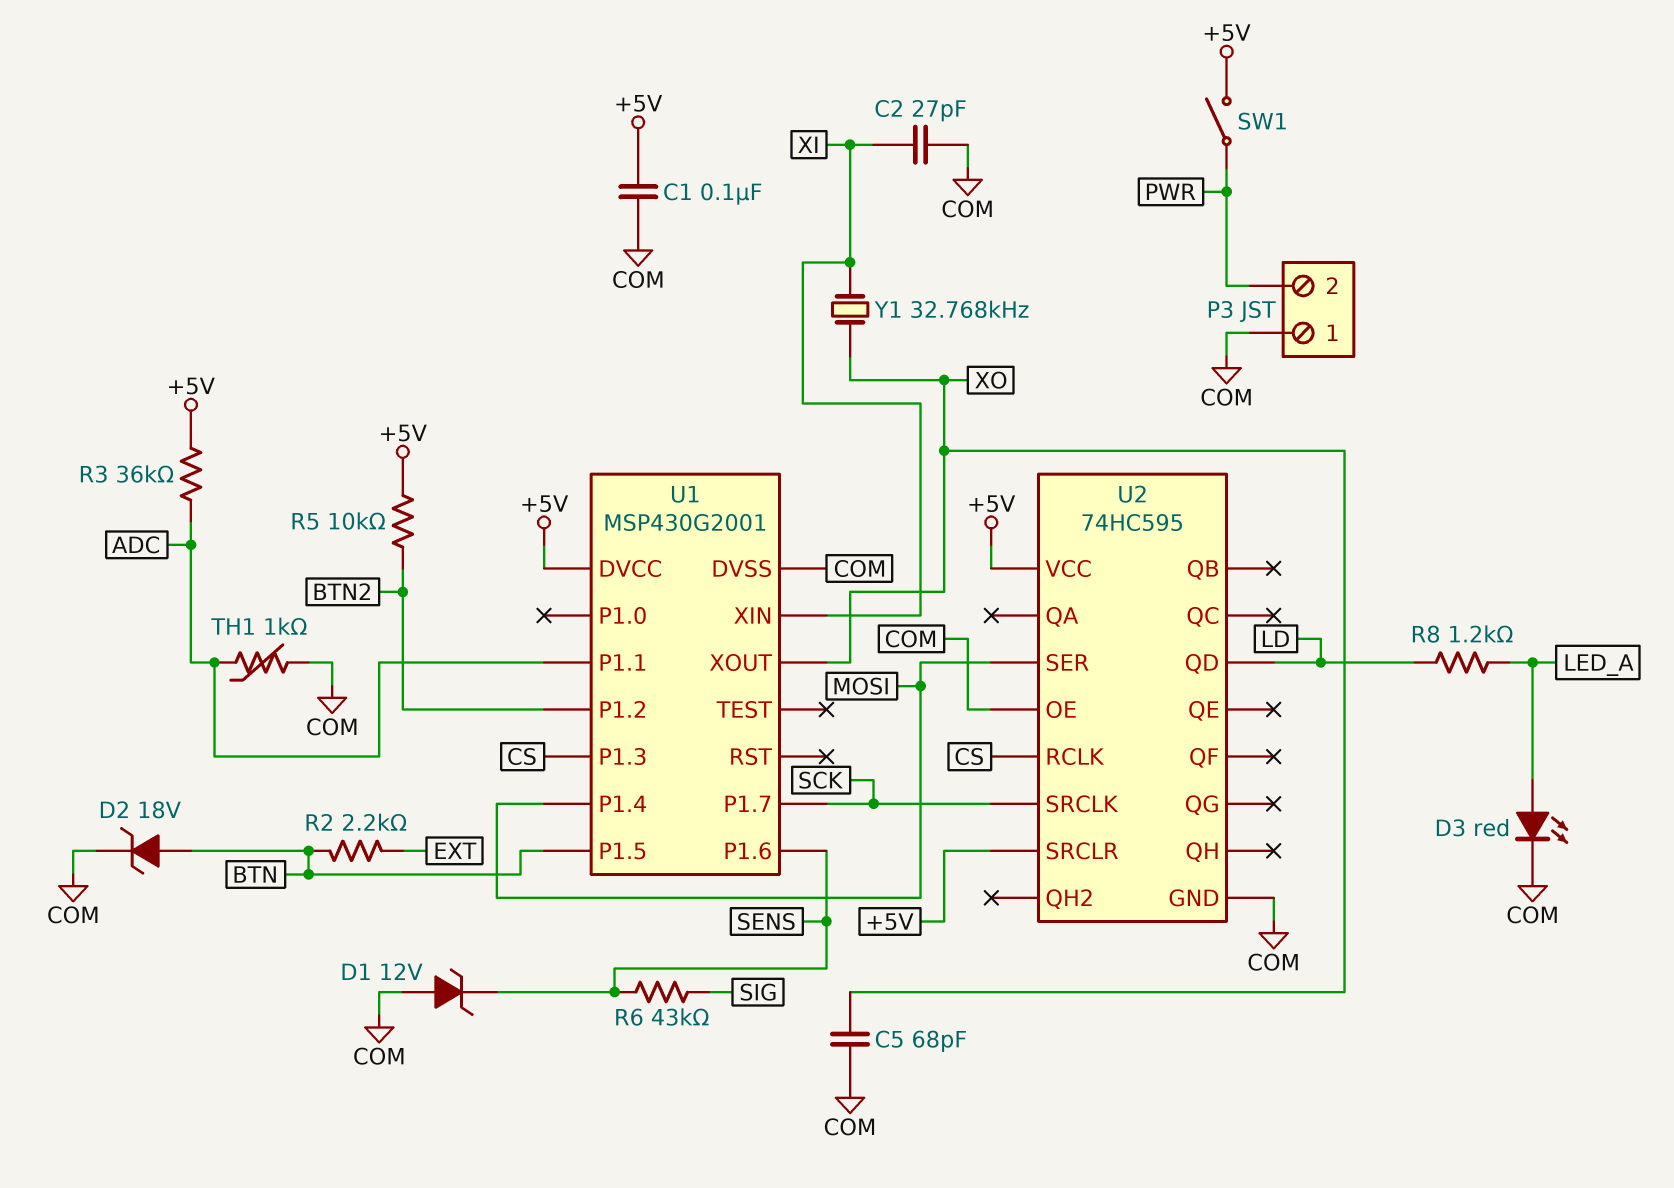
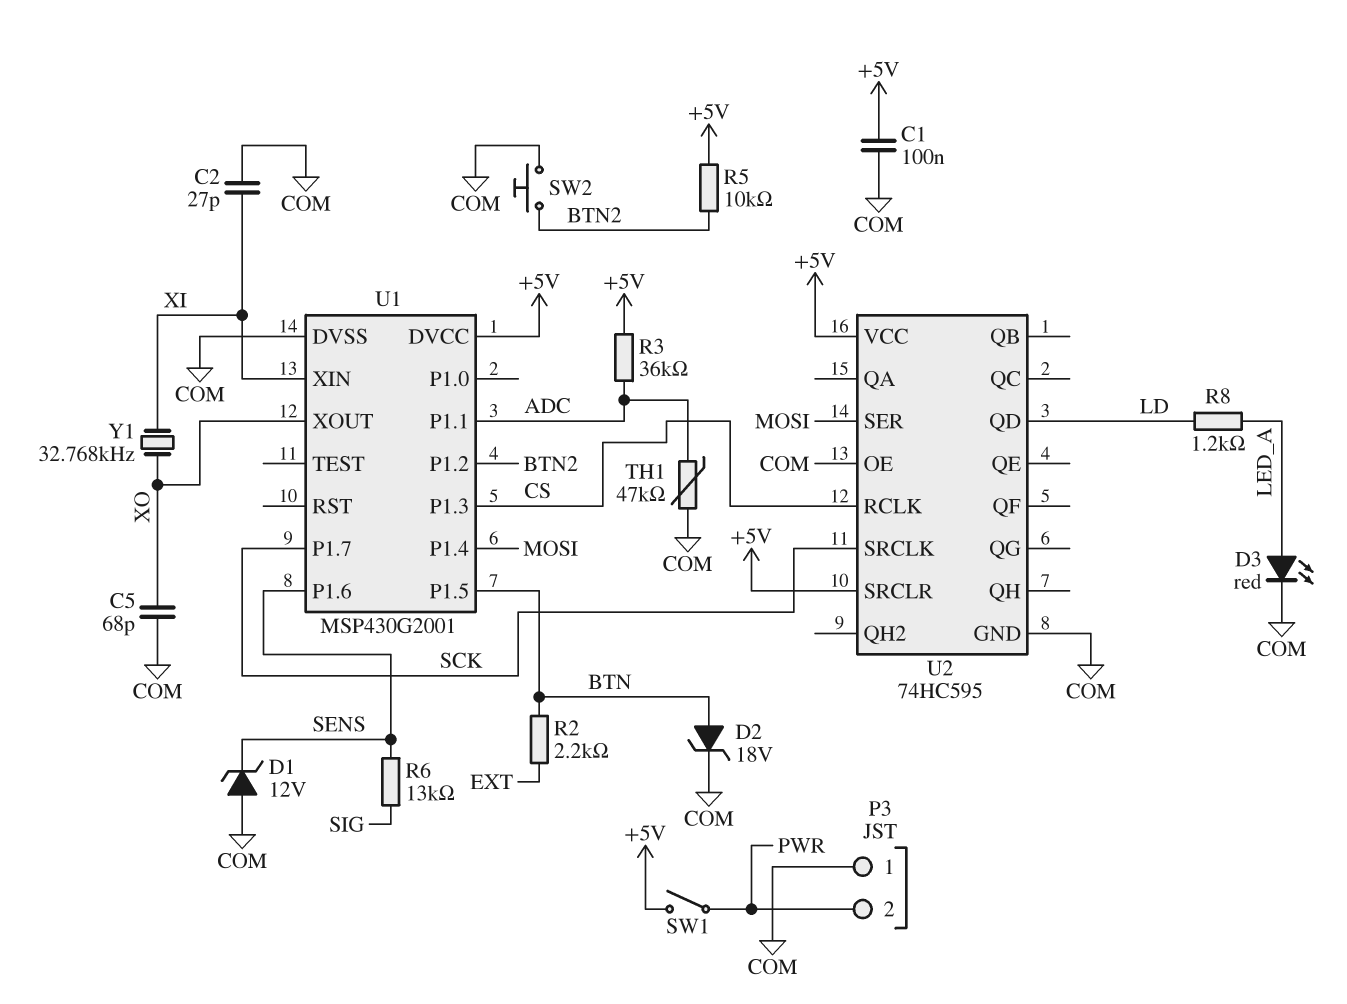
R6: 43k (SENS, SIG) -> 13k (SENS, SIG)
SW2: none -> button (BTN2, COM)
TH1: 1k (ADC, COM) -> 47k (ADC, COM)

